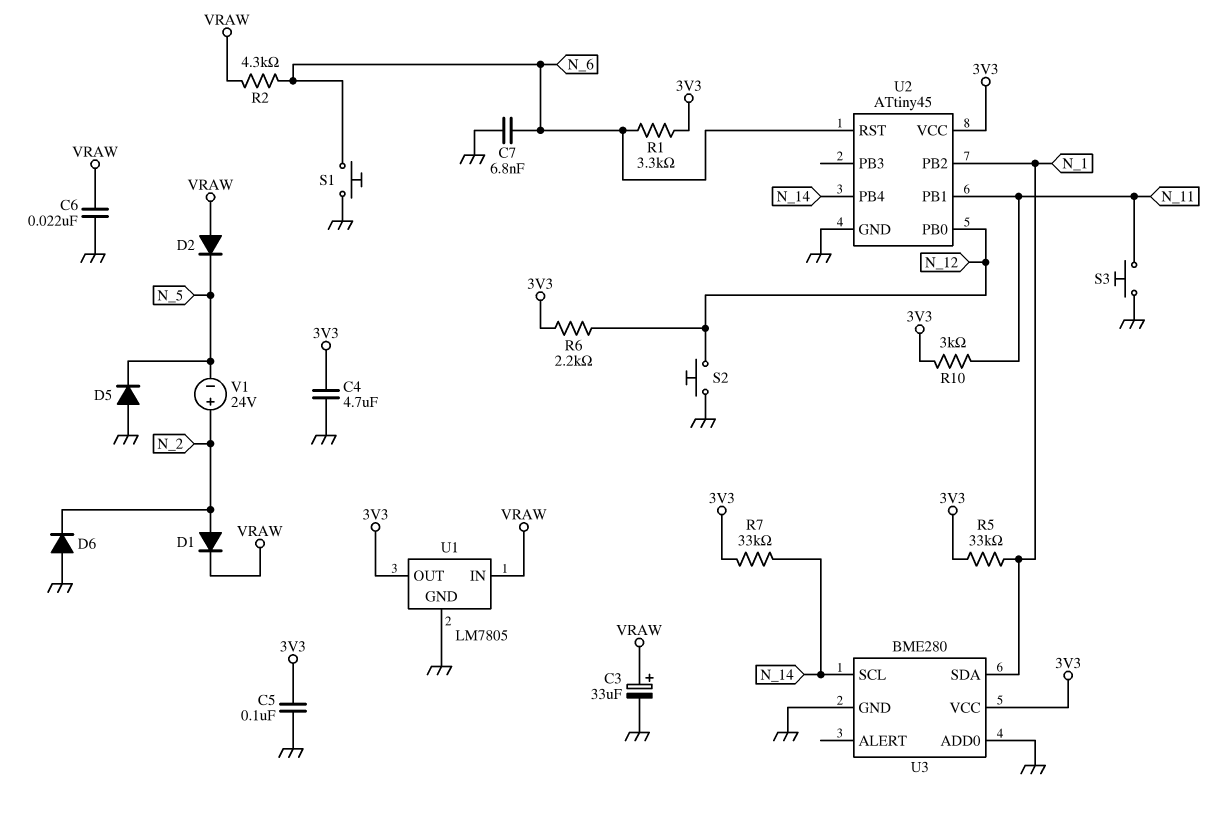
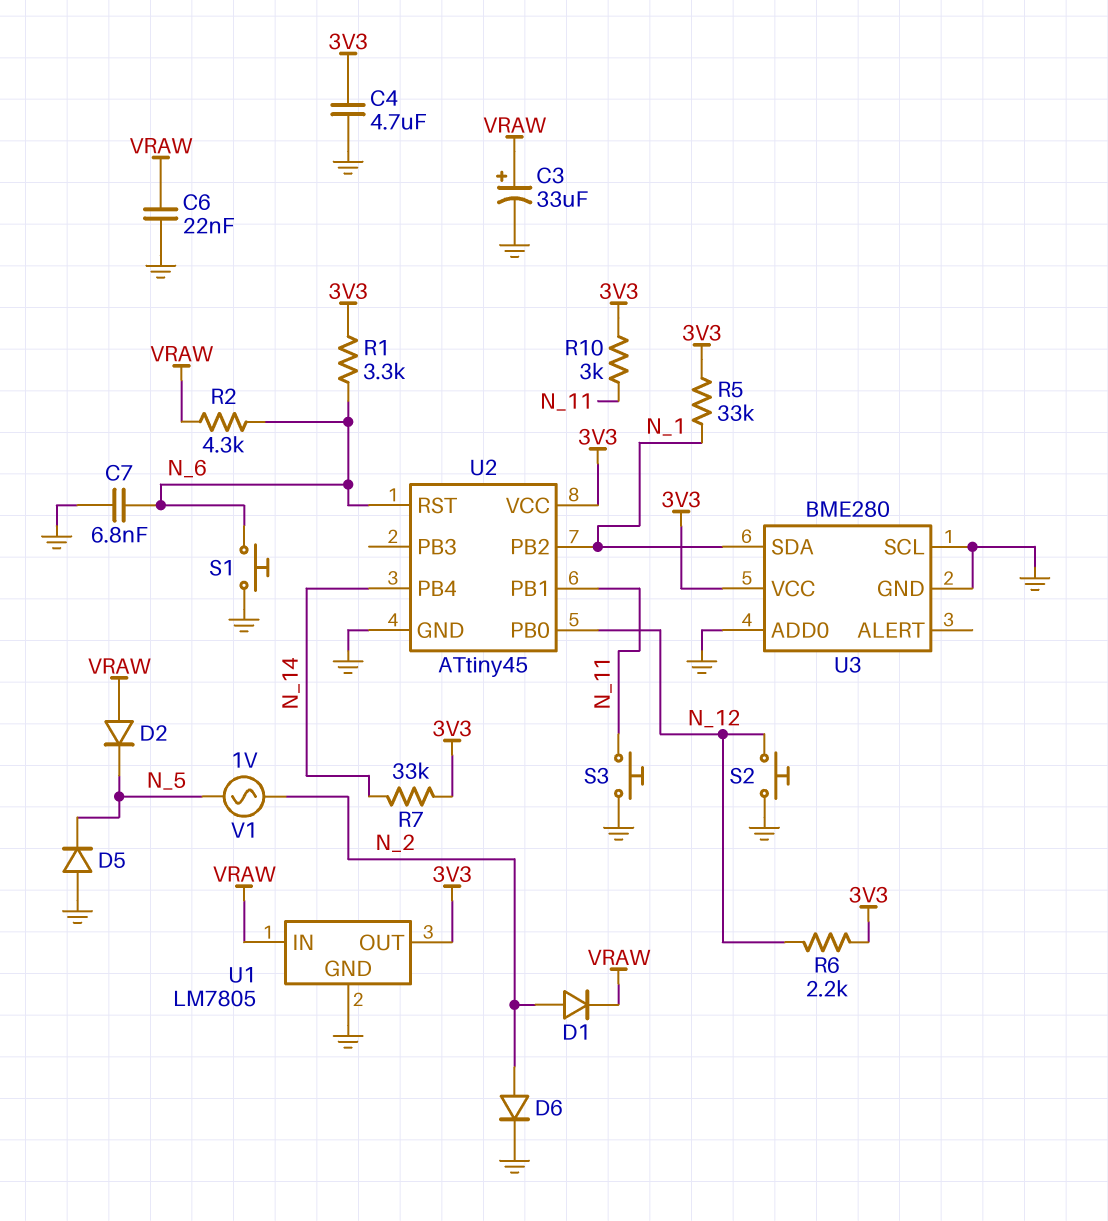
C5: 100nF (3V3, GND) -> none
D6: diode (A GND, K N_2) -> diode (A N_2, K GND)
U3 pin SCL: N_14 -> GND
V1: 24V (plus N_2, minus N_5) -> AC 1V (N_2, N_5)

